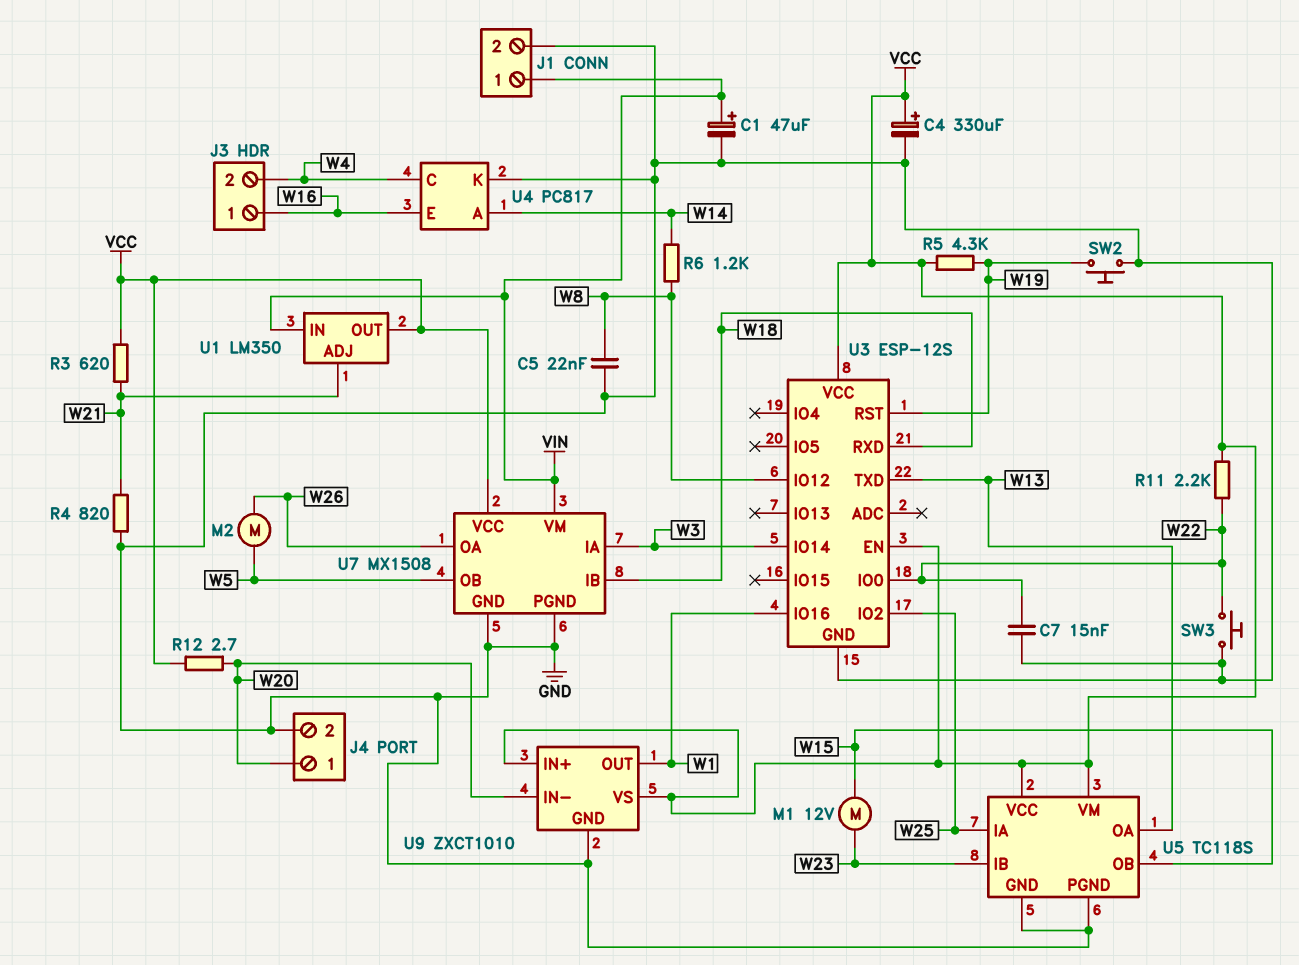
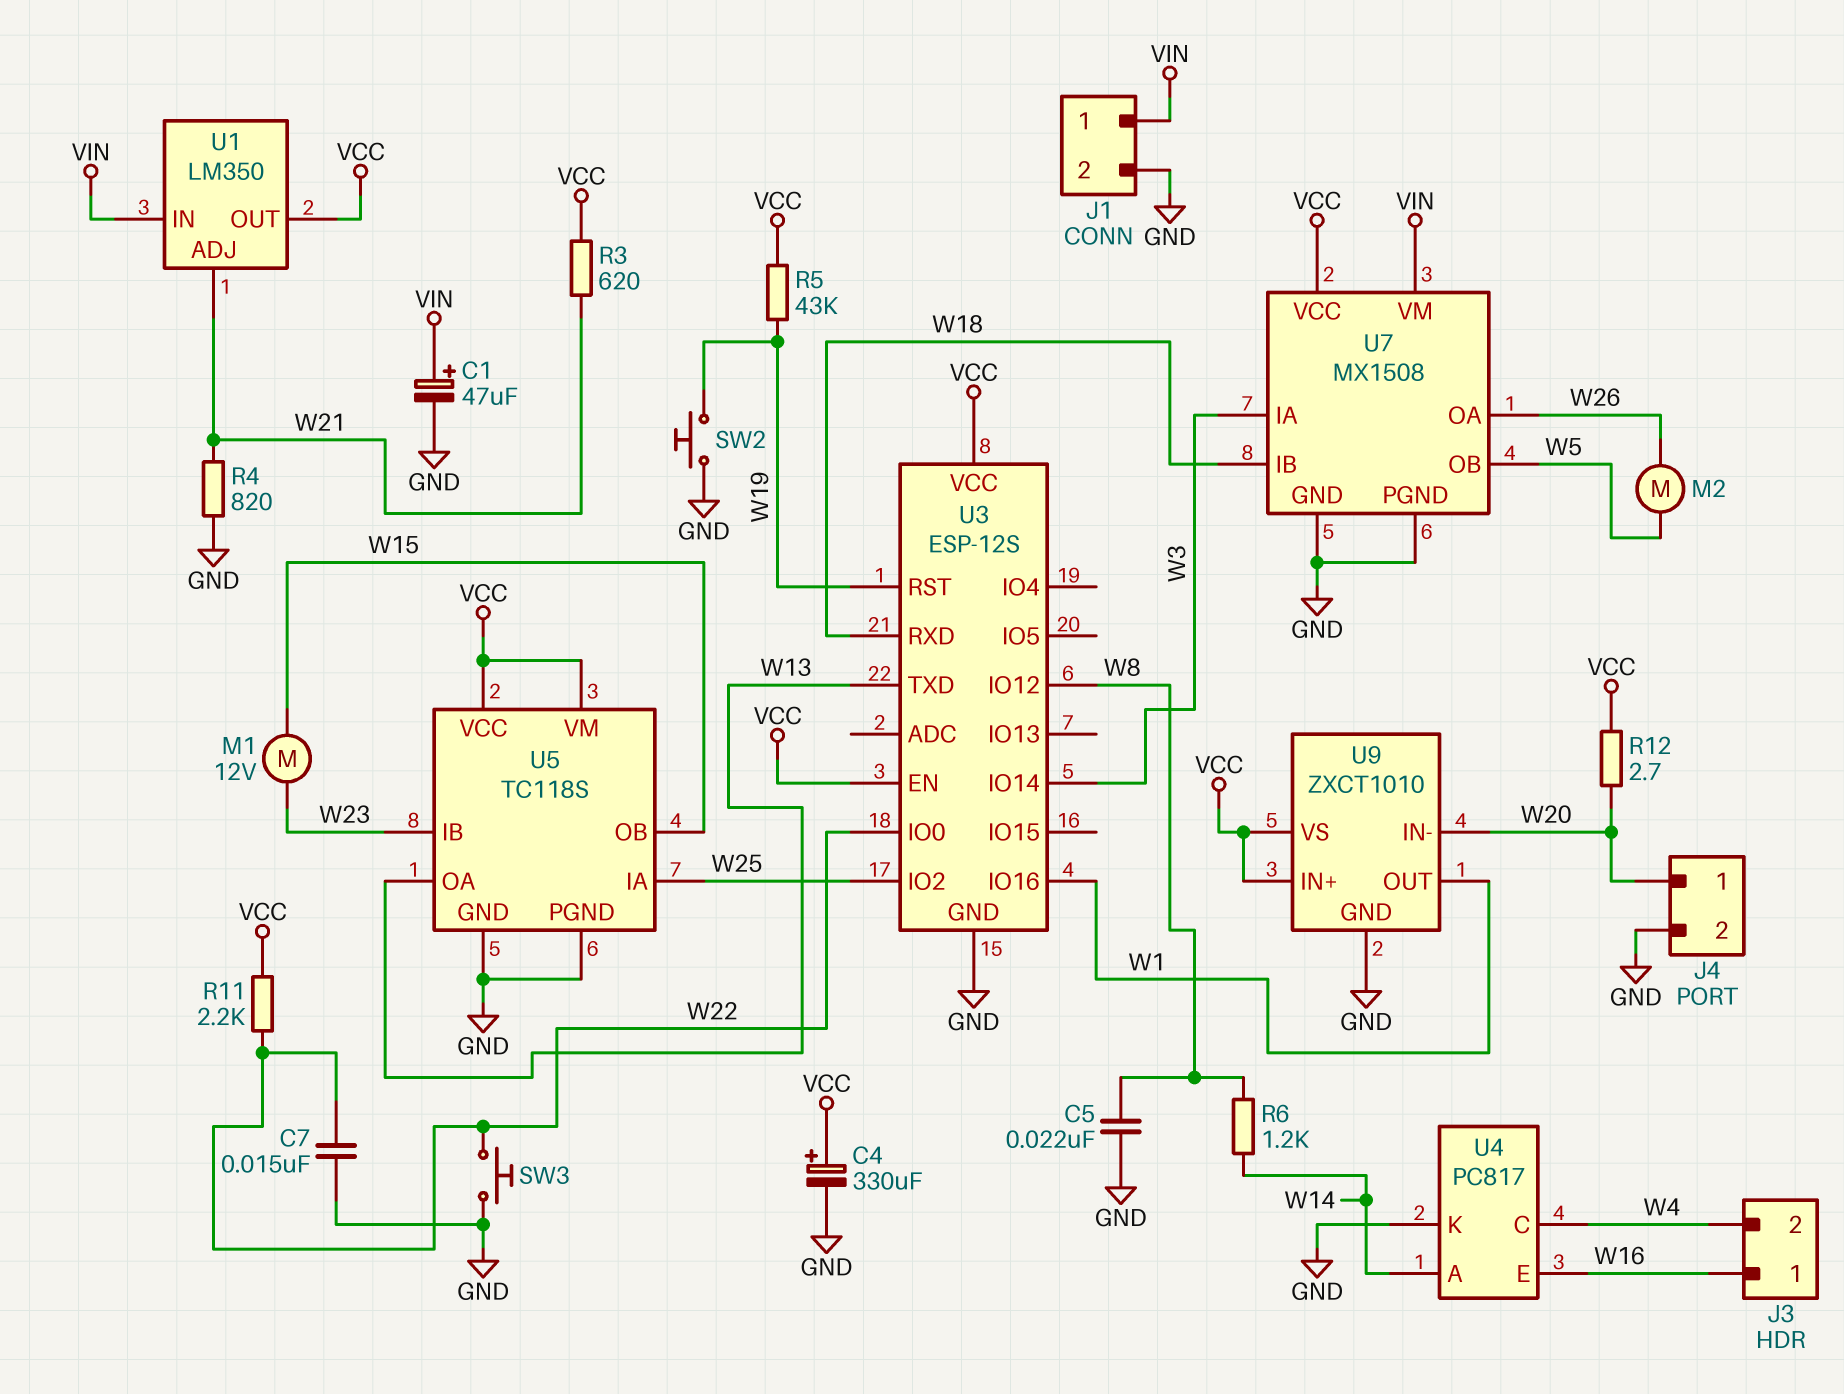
R5: 4.3k (VCC, W19) -> 43k (VCC, W19)

